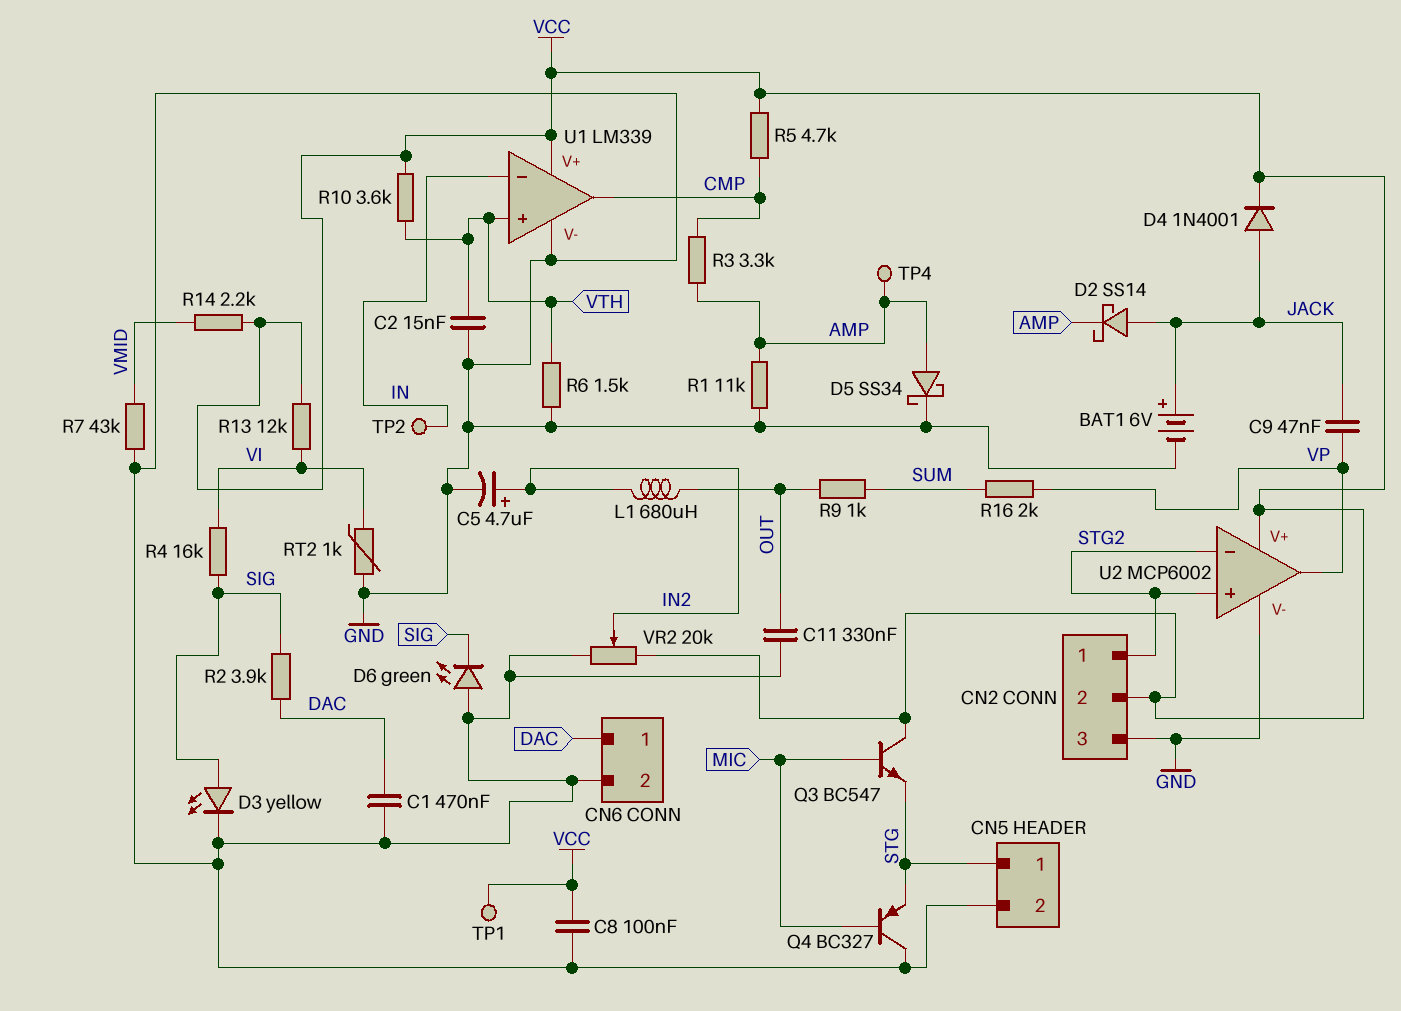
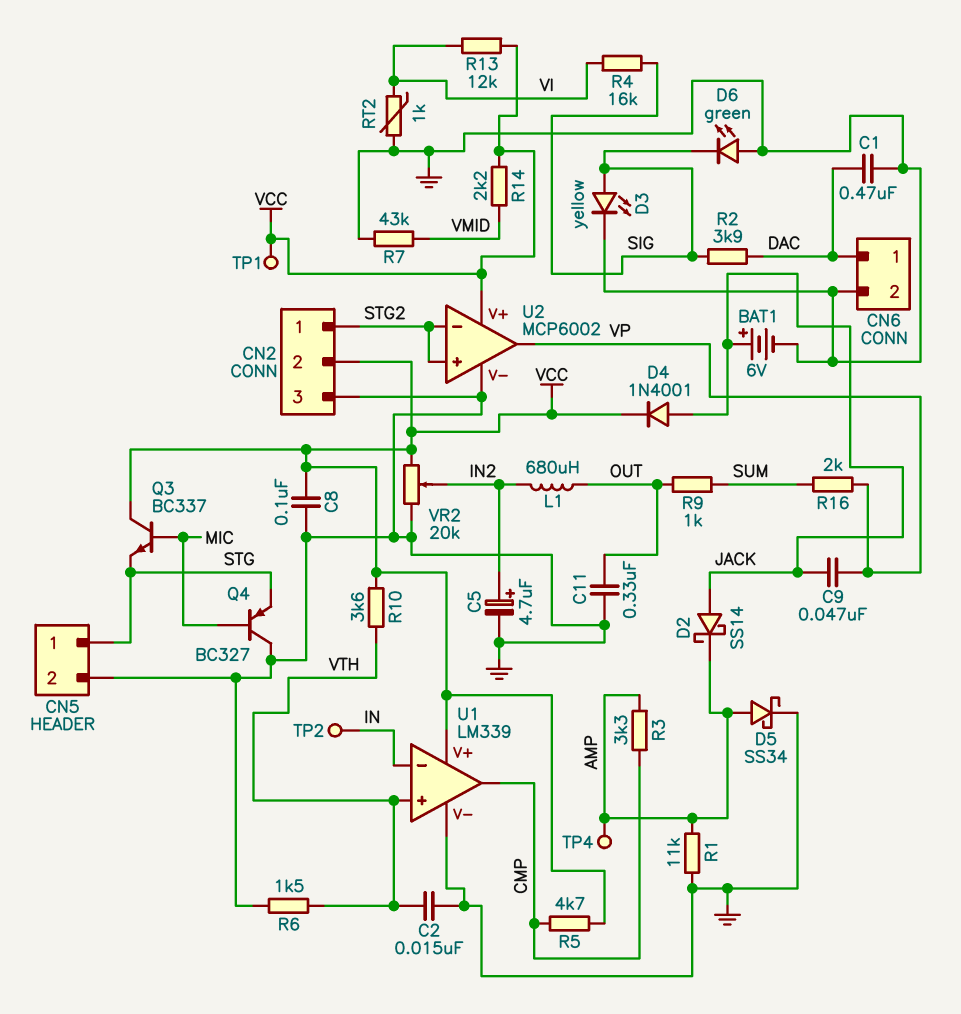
Q3: NPN BC547 (B MIC, C VCC, E STG) -> NPN BC337 (B MIC, C VCC, E STG)

